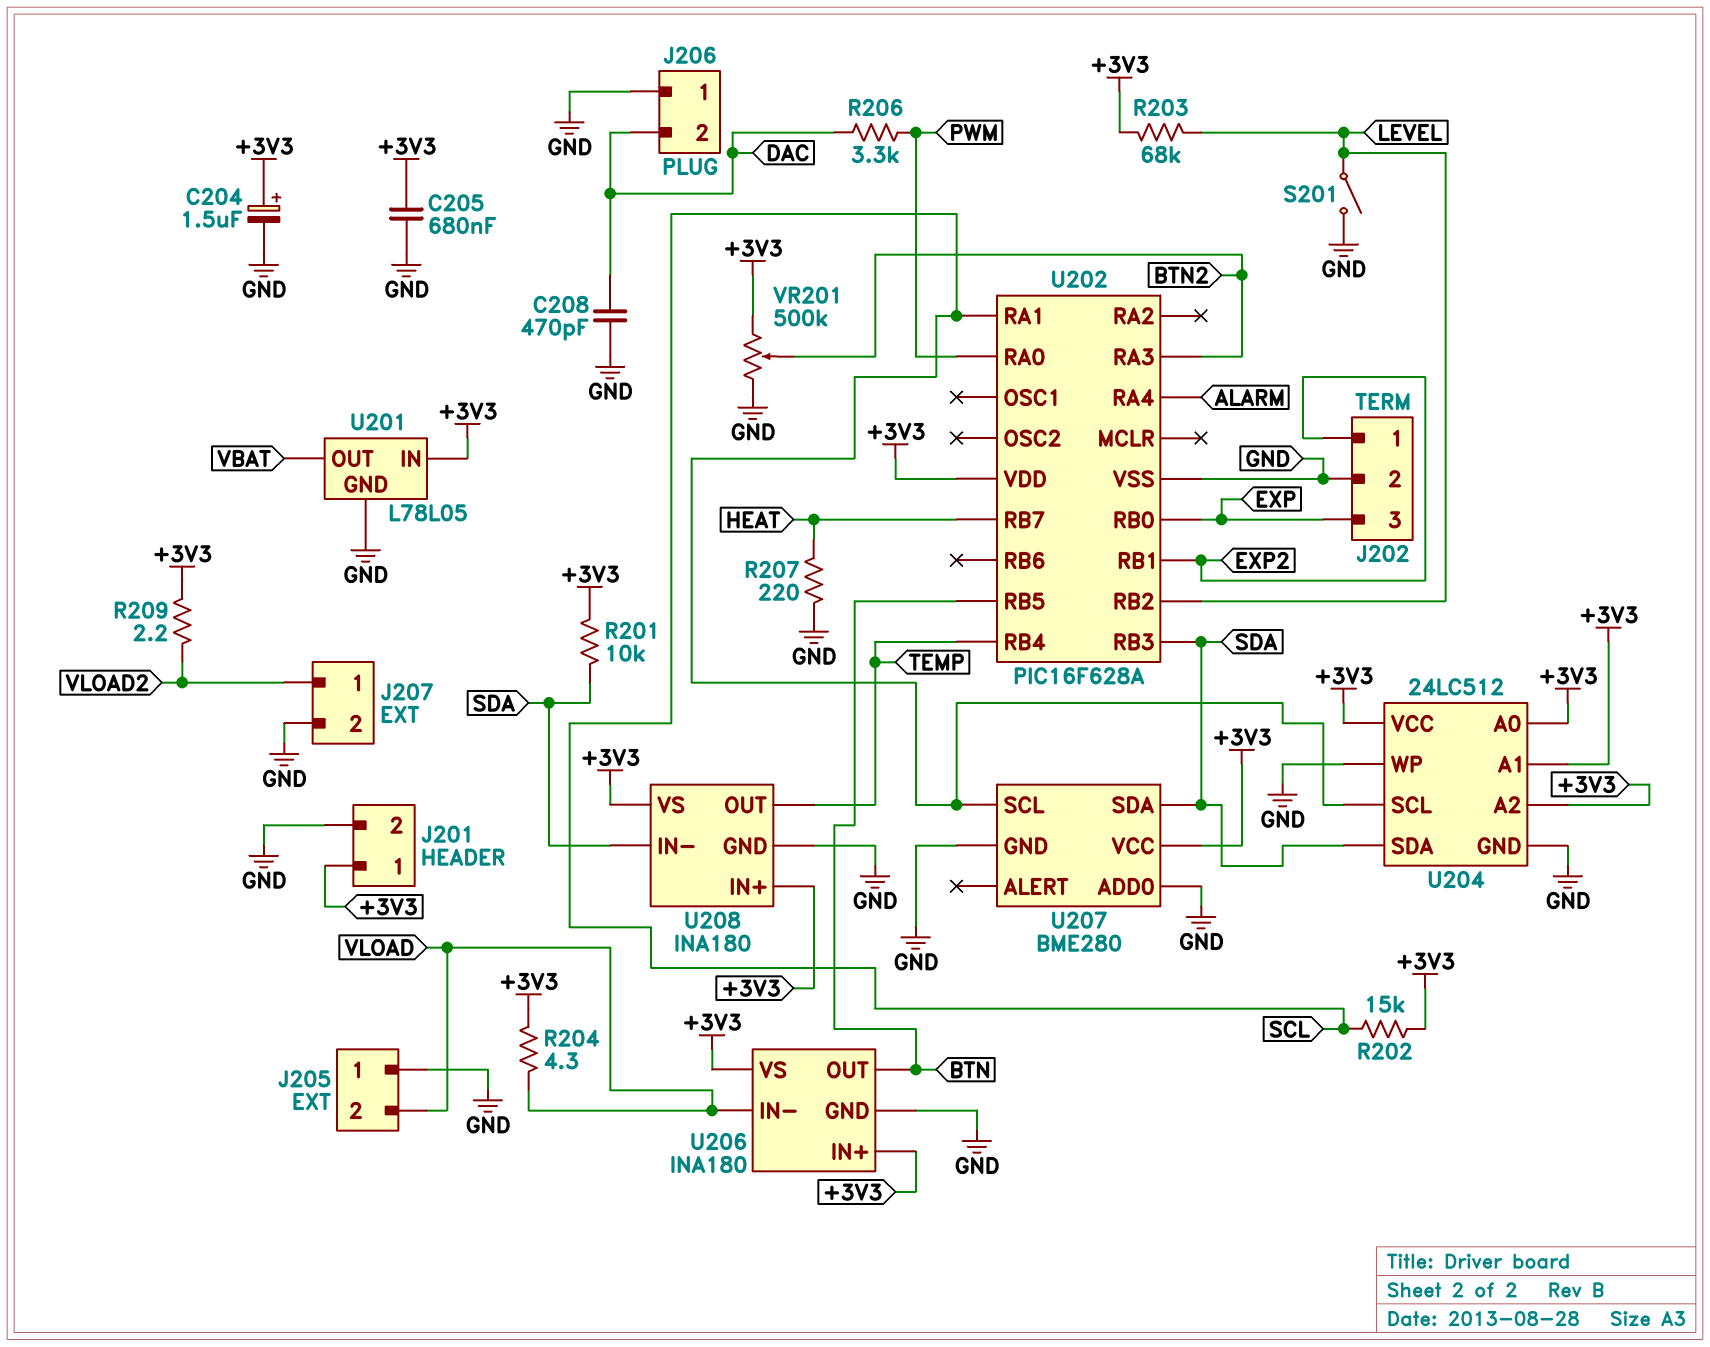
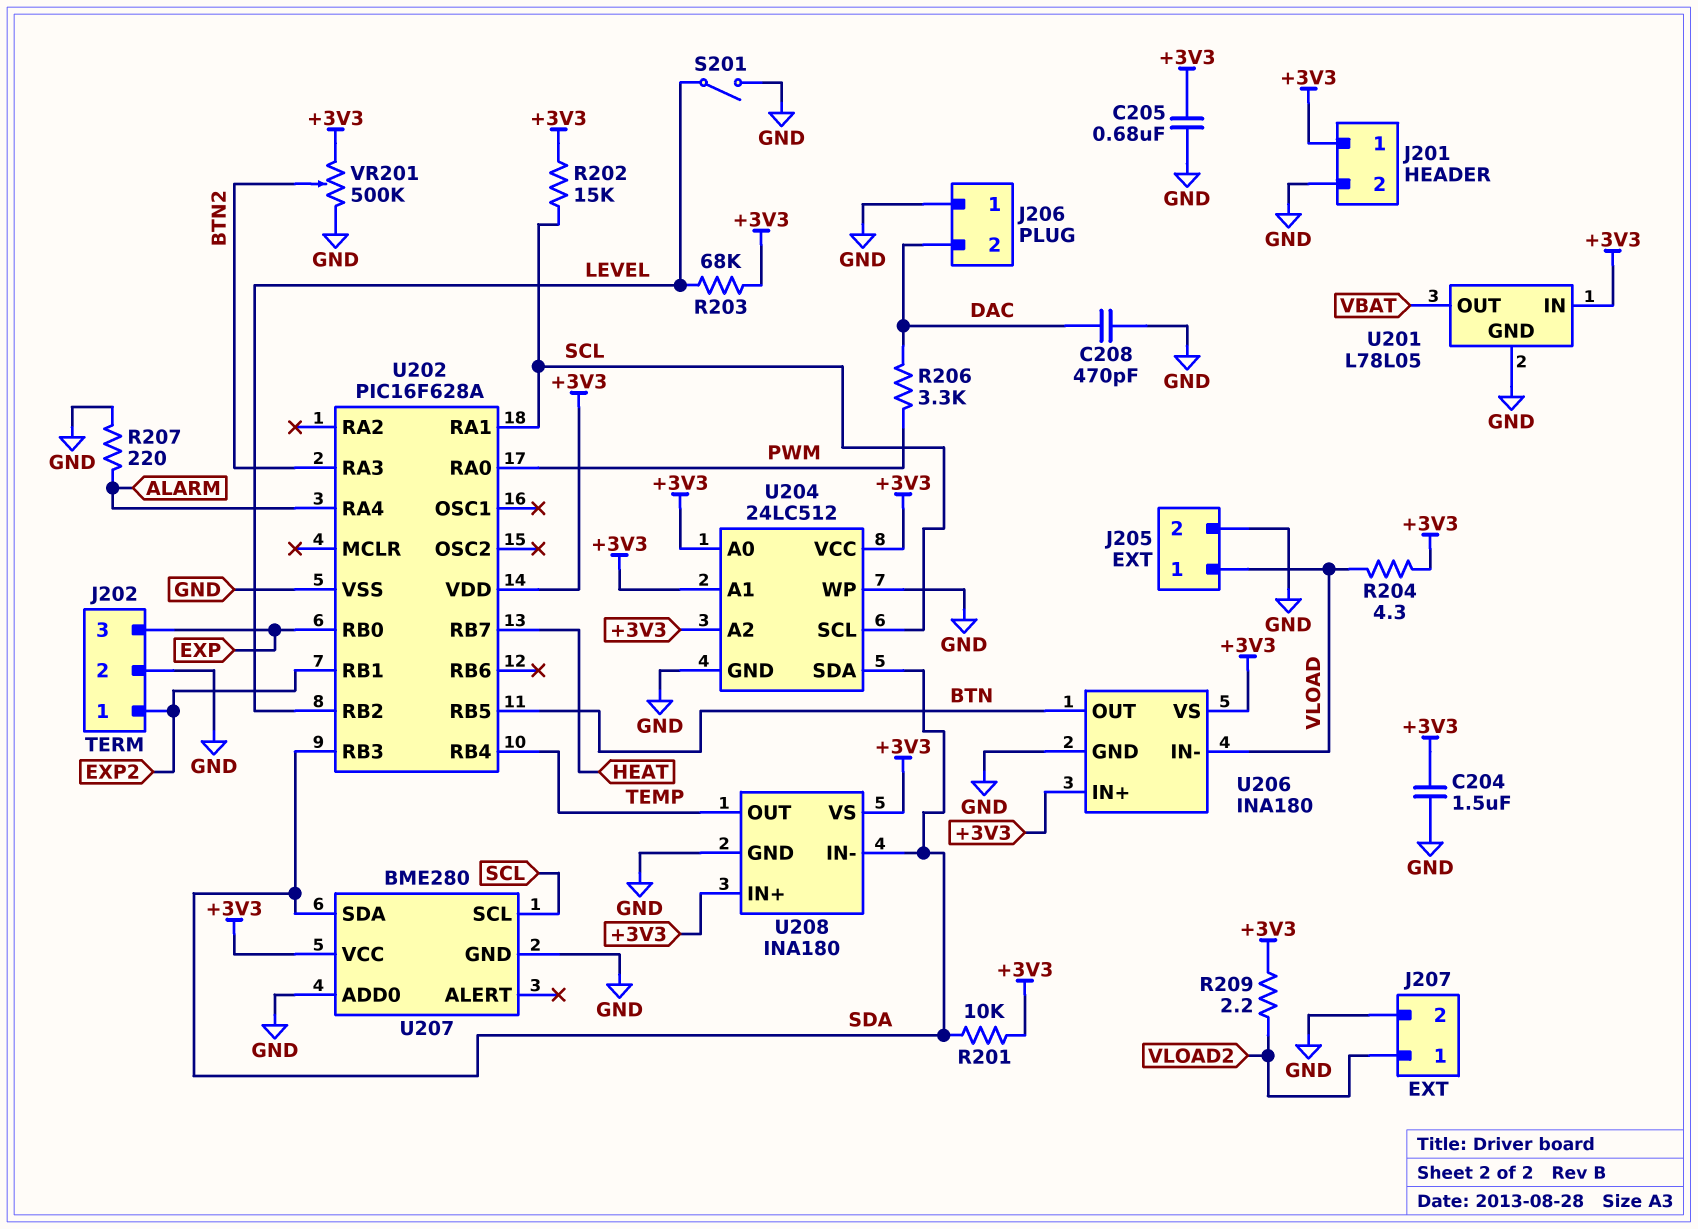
C204: 1.5uF (plus +3V3, minus GND) -> 1.5uF (+3V3, GND)
J205 pin 1: GND -> VLOAD
J205 pin 2: VLOAD -> GND
R207: 220 (GND, HEAT) -> 220 (ALARM, GND)

